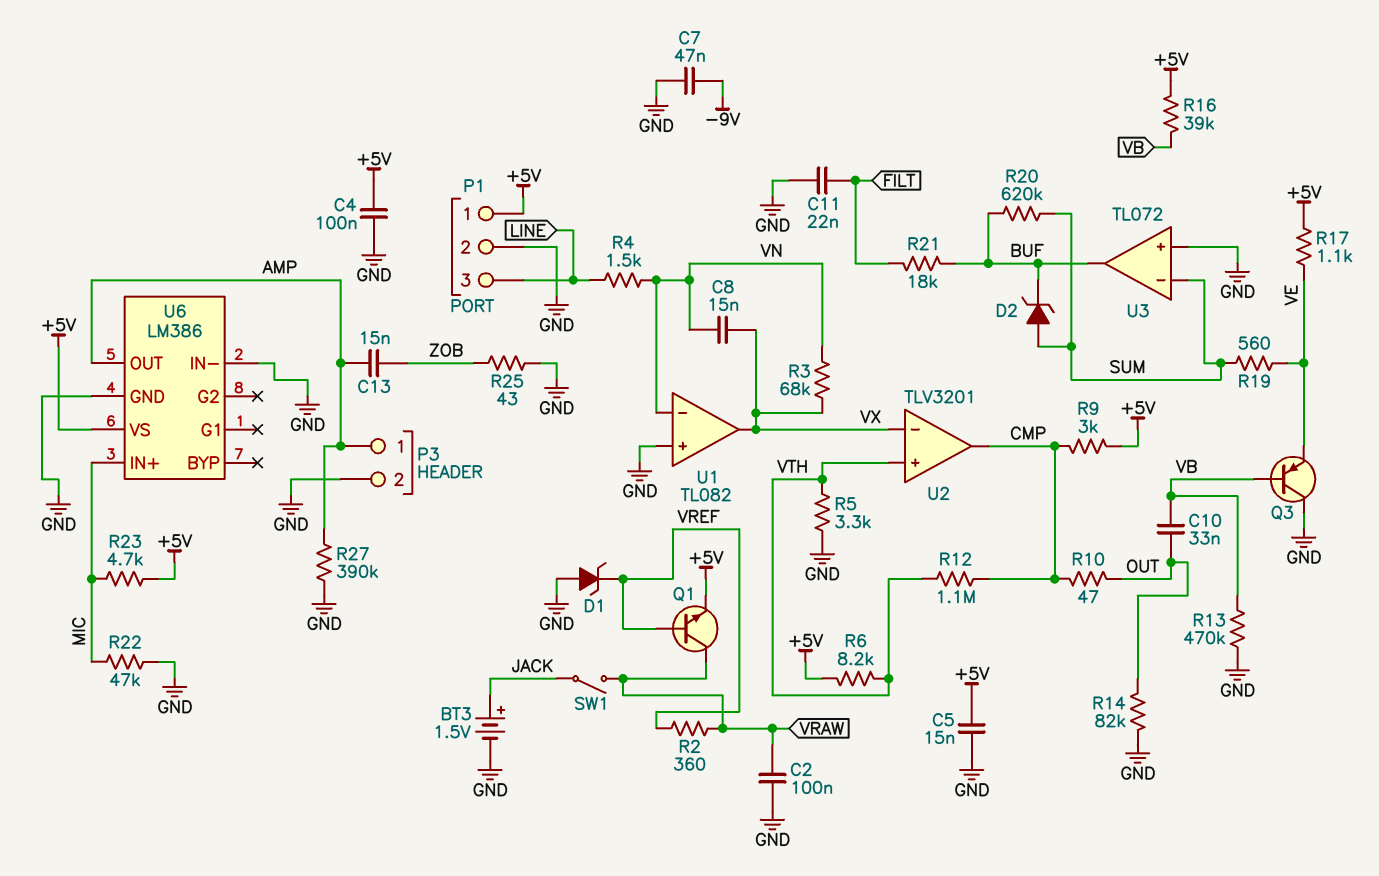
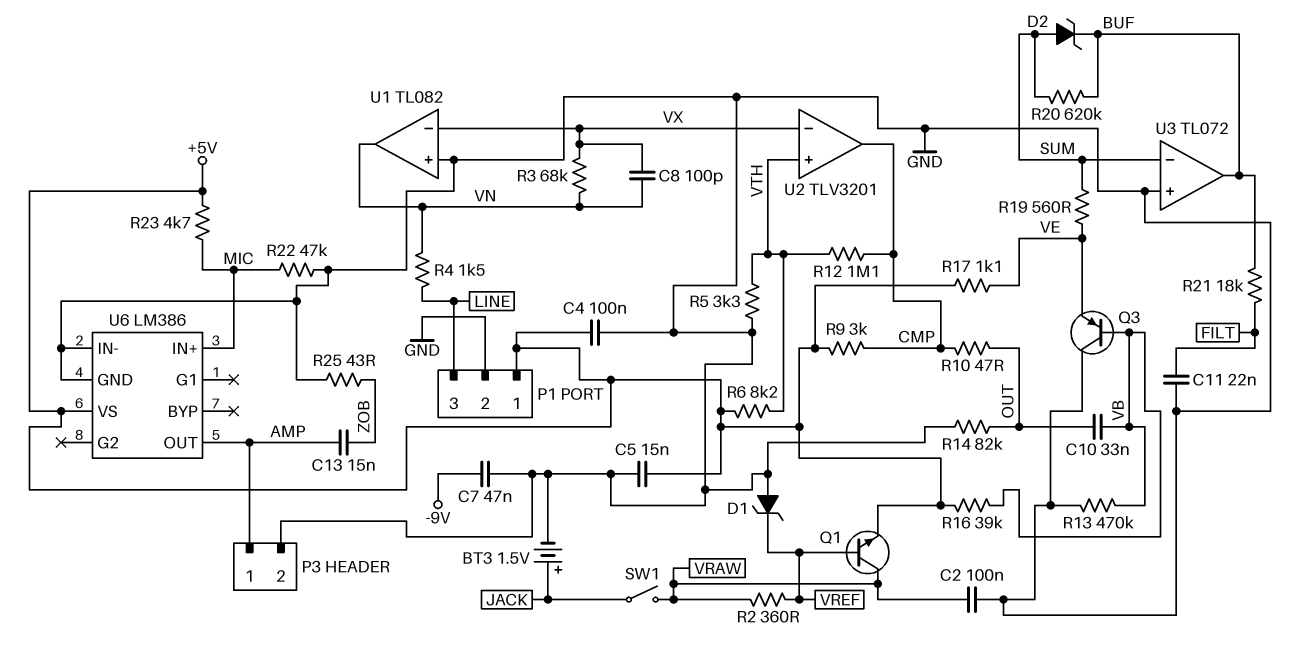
C8: 15nF (VN, VX) -> 100pF (VN, VX)
R27: 390k (AMP, GND) -> none
U1 pin in-: VN -> VX
U1 pin out: VX -> VN

